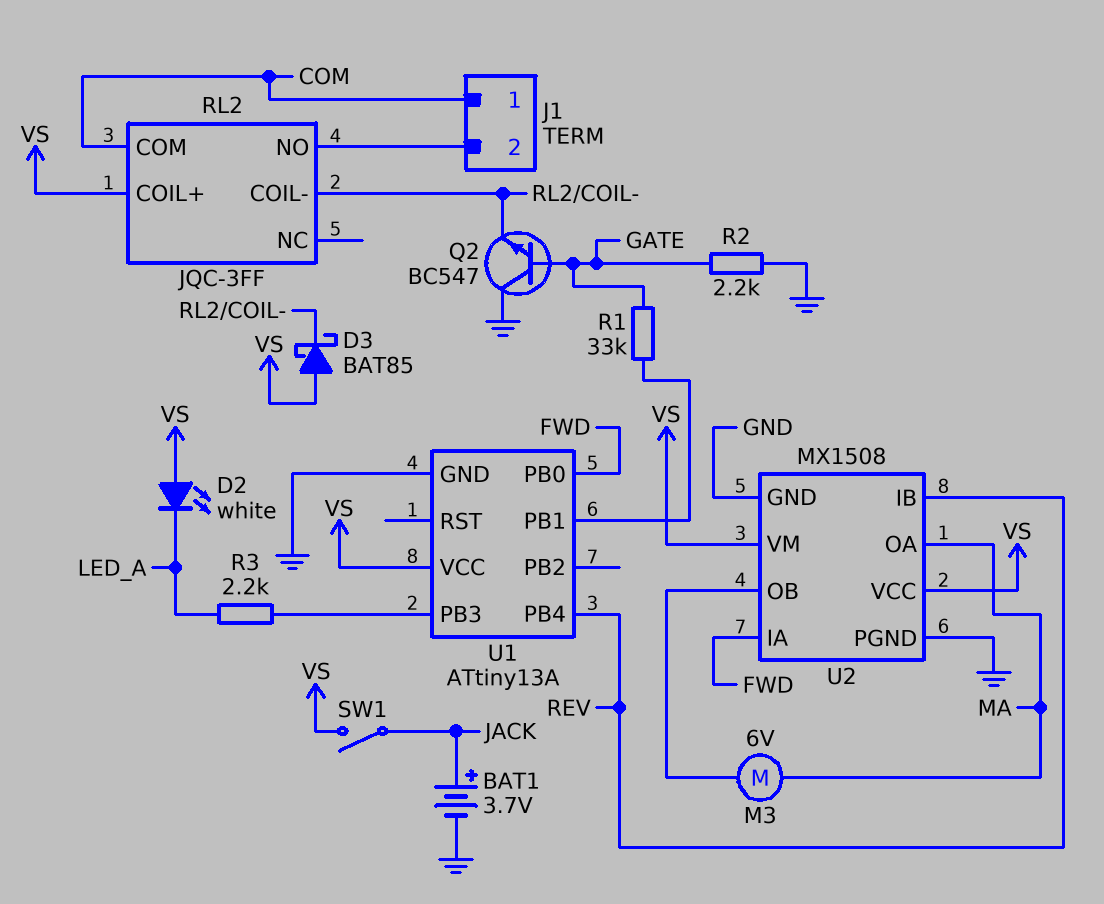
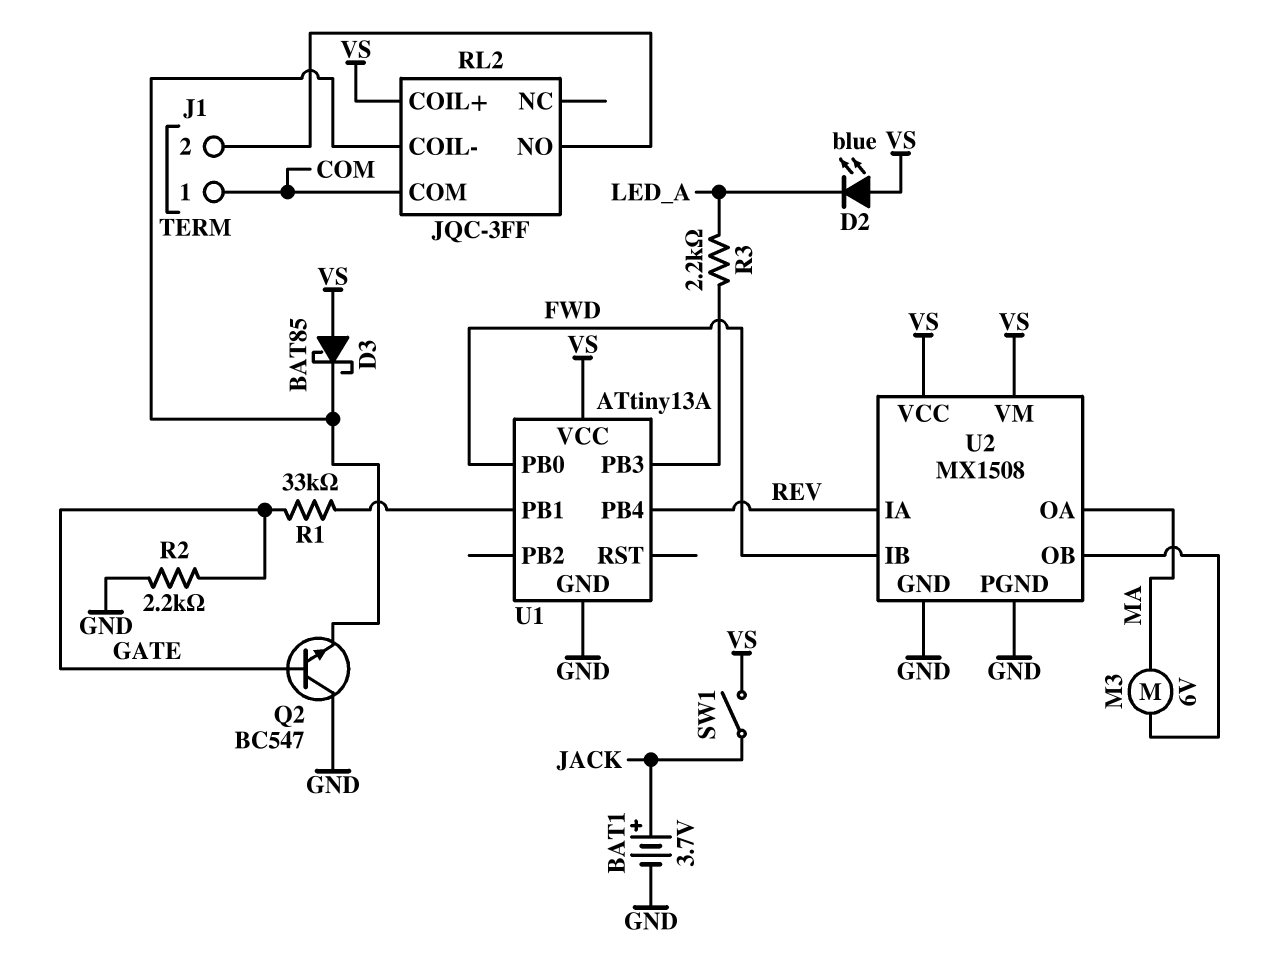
D2: LED white (A VS, K LED_A) -> LED blue (A VS, K LED_A)
U2 pin IA: FWD -> REV
U2 pin IB: REV -> FWD

